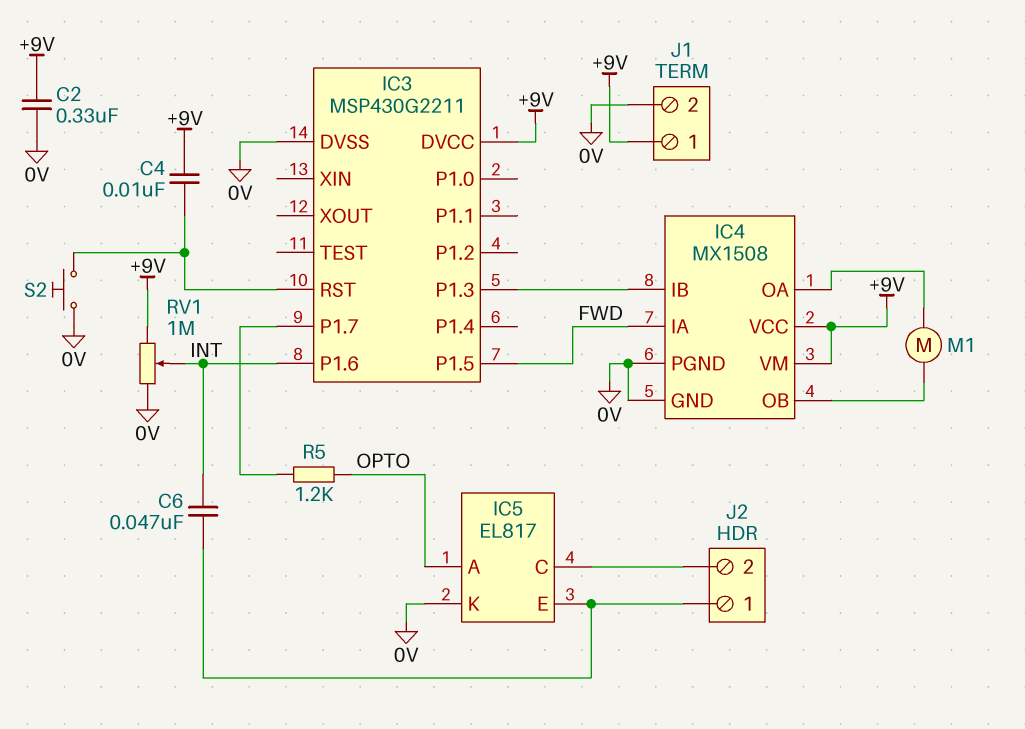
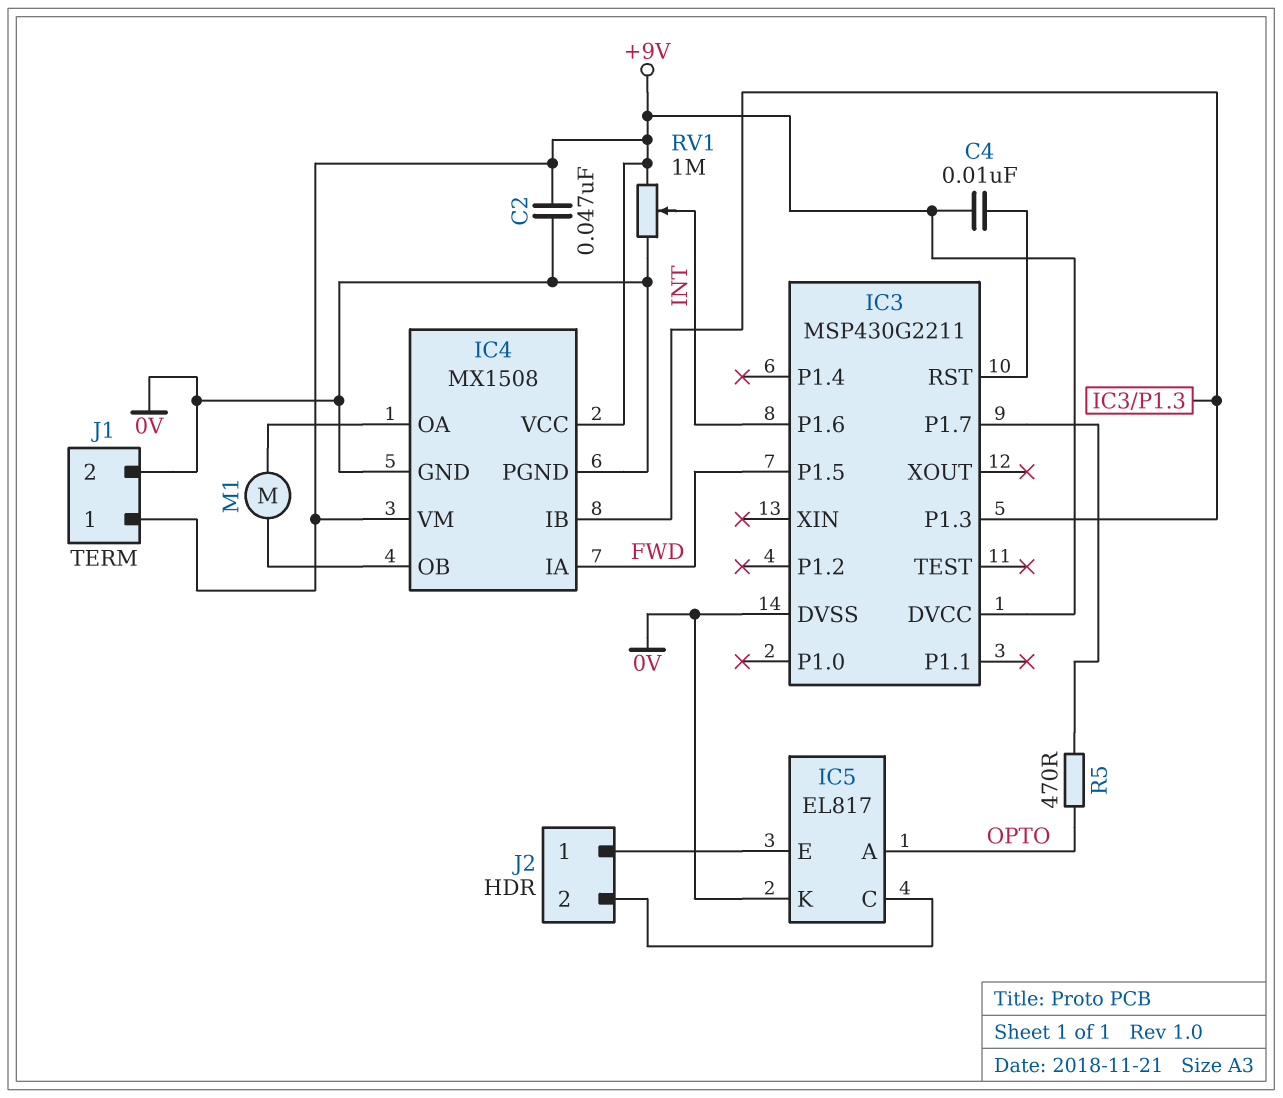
C2: 330nF (+9V, 0V) -> 47nF (+9V, 0V)
C6: 47nF (IC5/E, INT) -> none
R5: 1.2k (IC3/P1.7, OPTO) -> 470 (IC3/P1.7, OPTO)
S2: button (0V, IC3/RST) -> none

